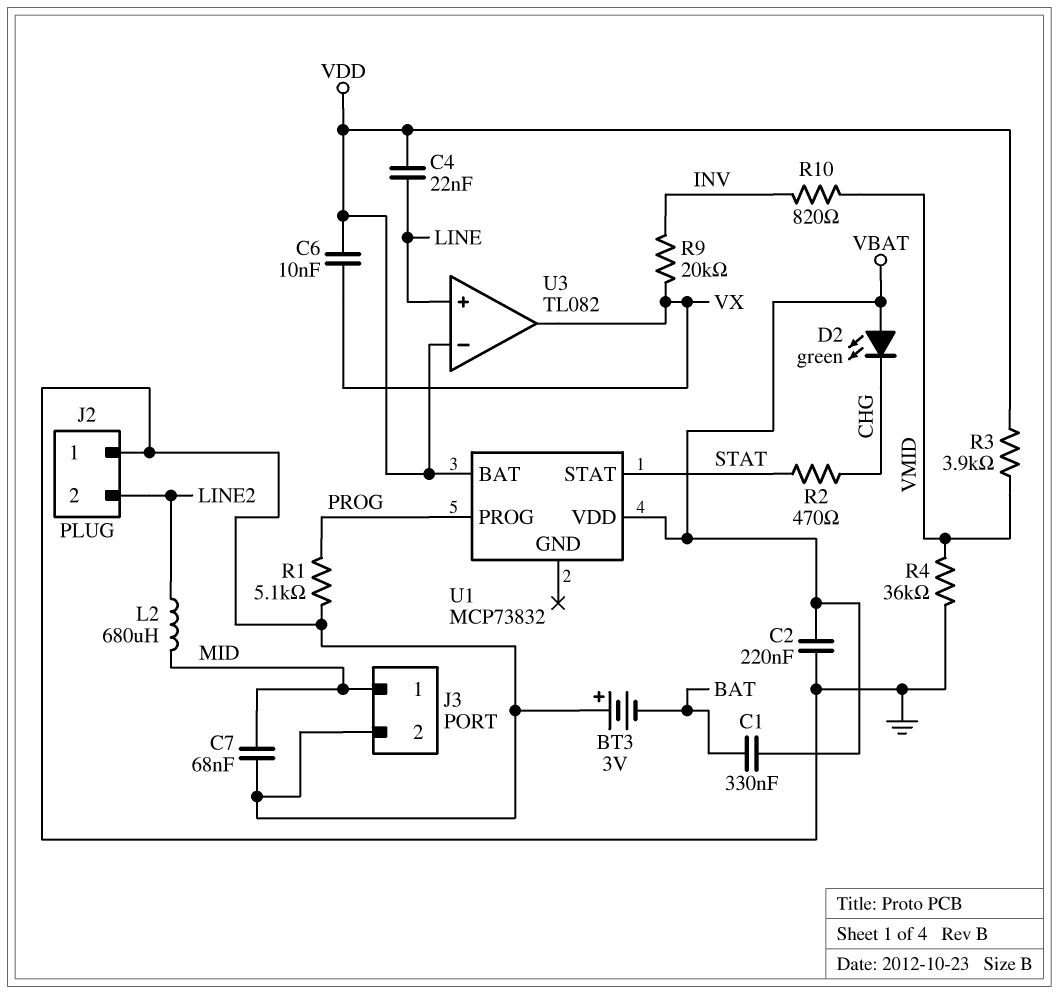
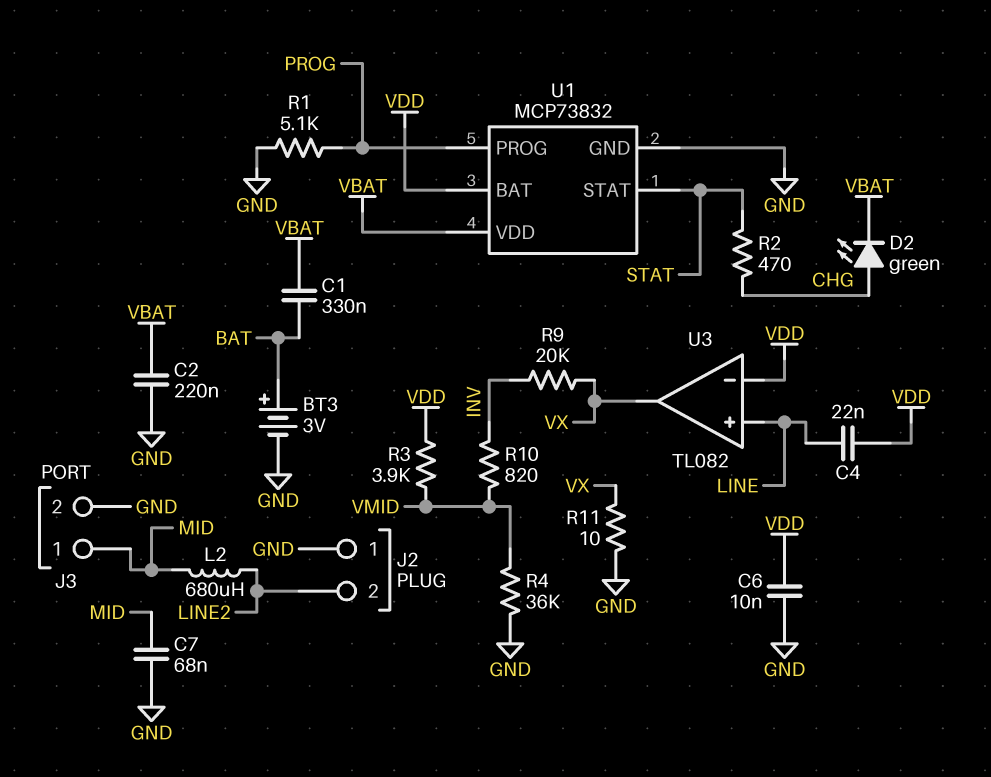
BT3: 3V (plus GND, minus BAT) -> 3V (plus BAT, minus GND)
C6: 10nF (VDD, VX) -> 10nF (GND, VDD)
D2: LED green (A VBAT, K CHG) -> LED green (A CHG, K VBAT)
R11: none -> 10 (GND, VX)
U1 pin GND: none -> GND

